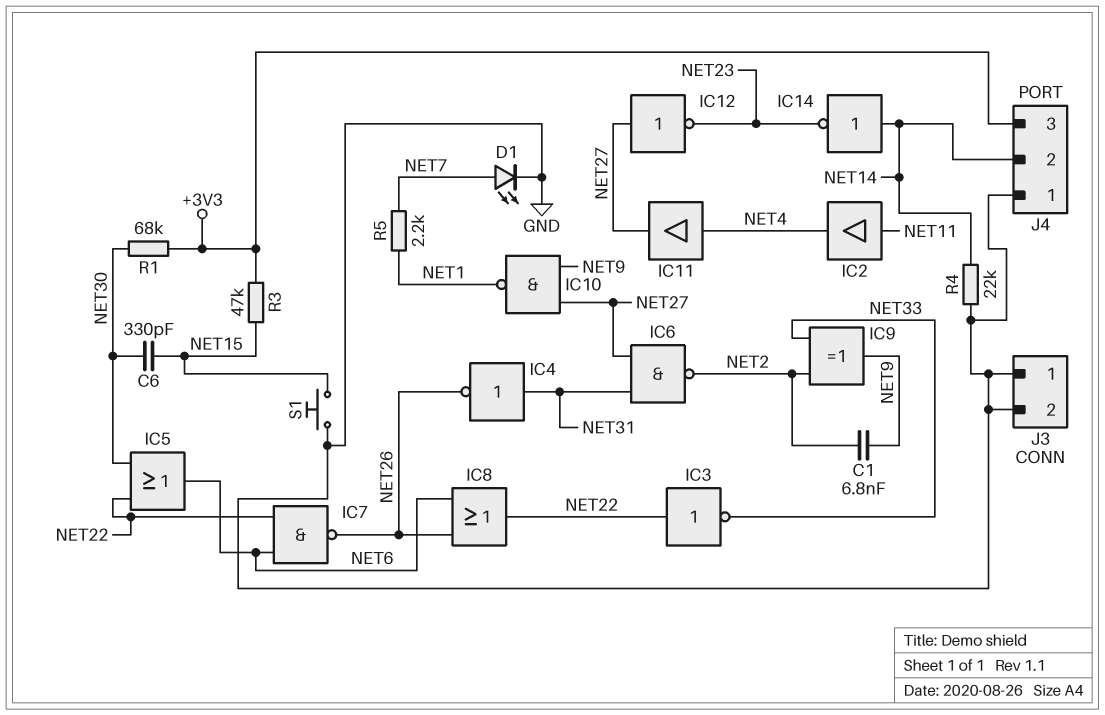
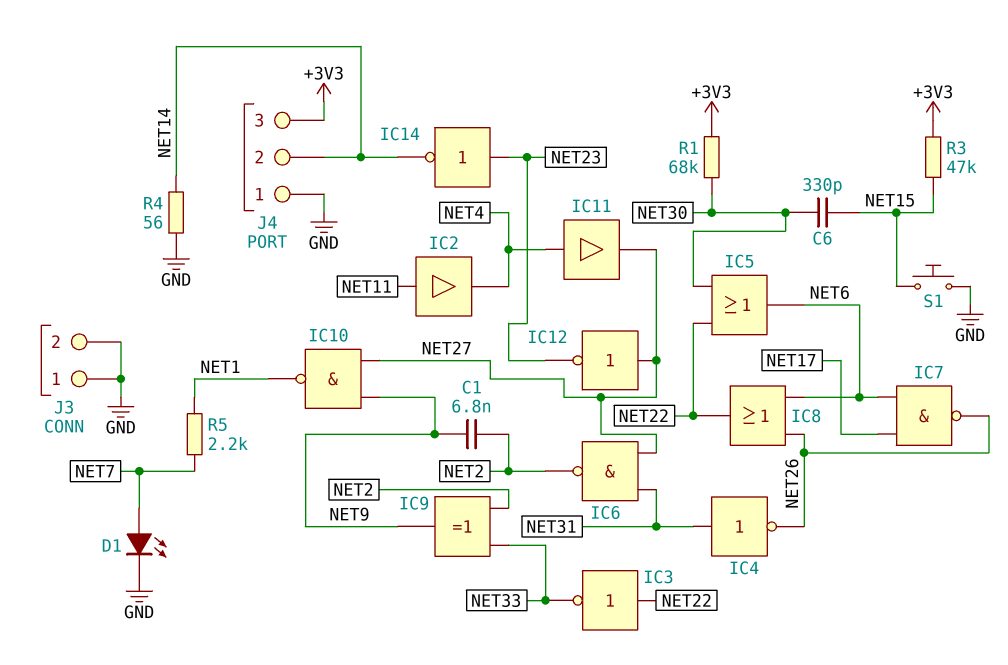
IC7: NAND (in NET6, in NET22, out NET26) -> NAND (in NET6, in NET17, out NET26)
IC14: NOT (in NET14, out NET23) -> NOT (in NET23, out NET14)
R4: 22k (GND, NET14) -> 56 (GND, NET14)

